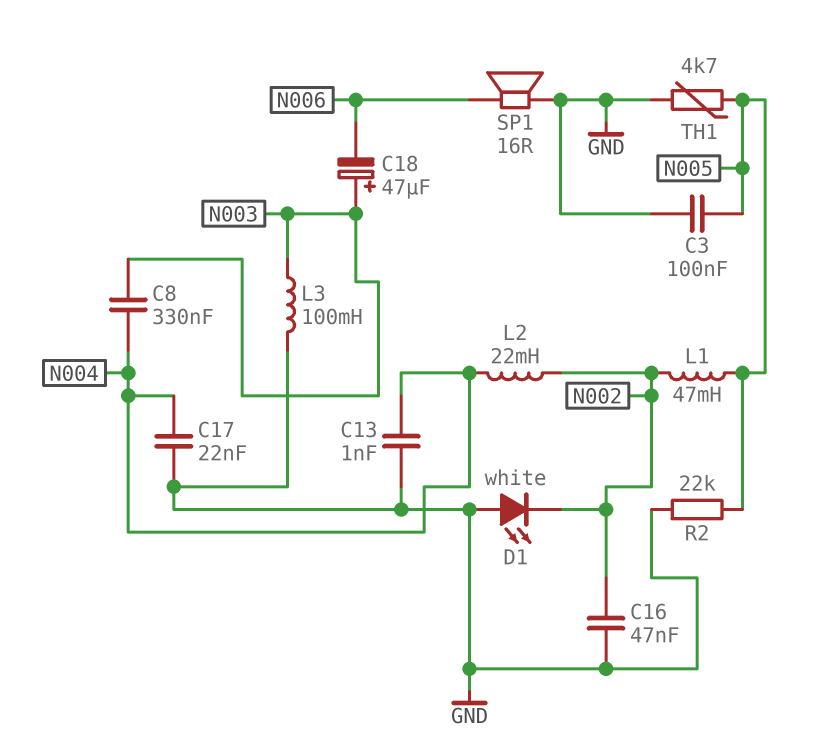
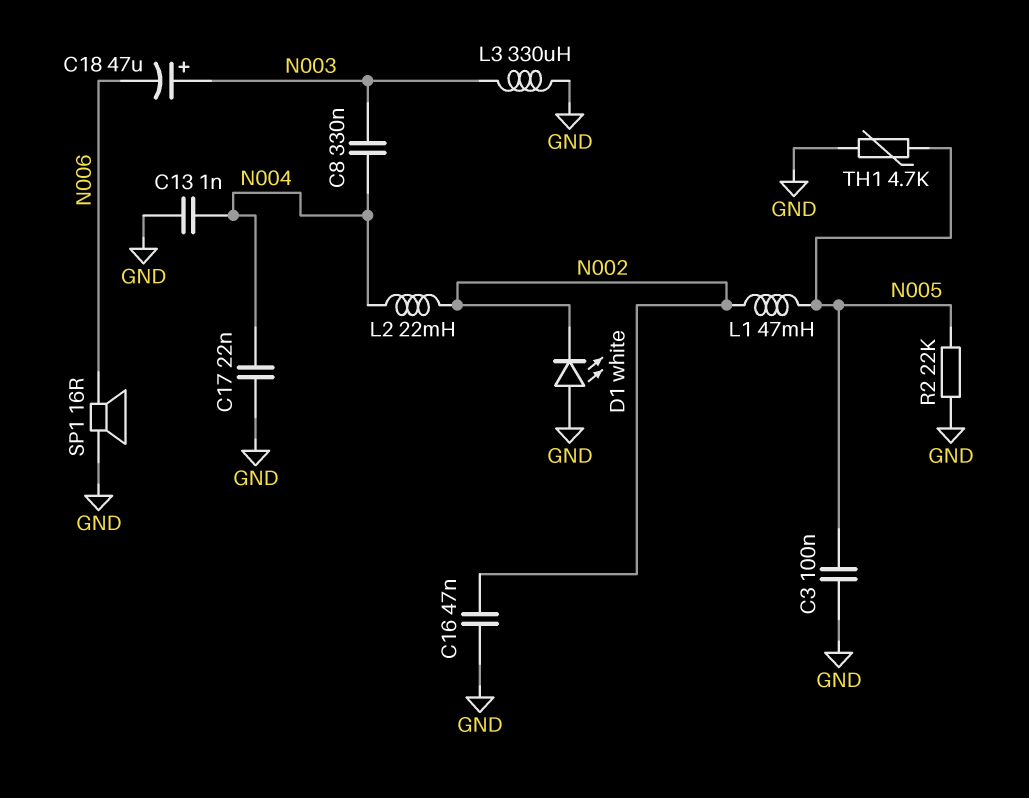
L3: 100mH (GND, N003) -> 330uH (GND, N003)

